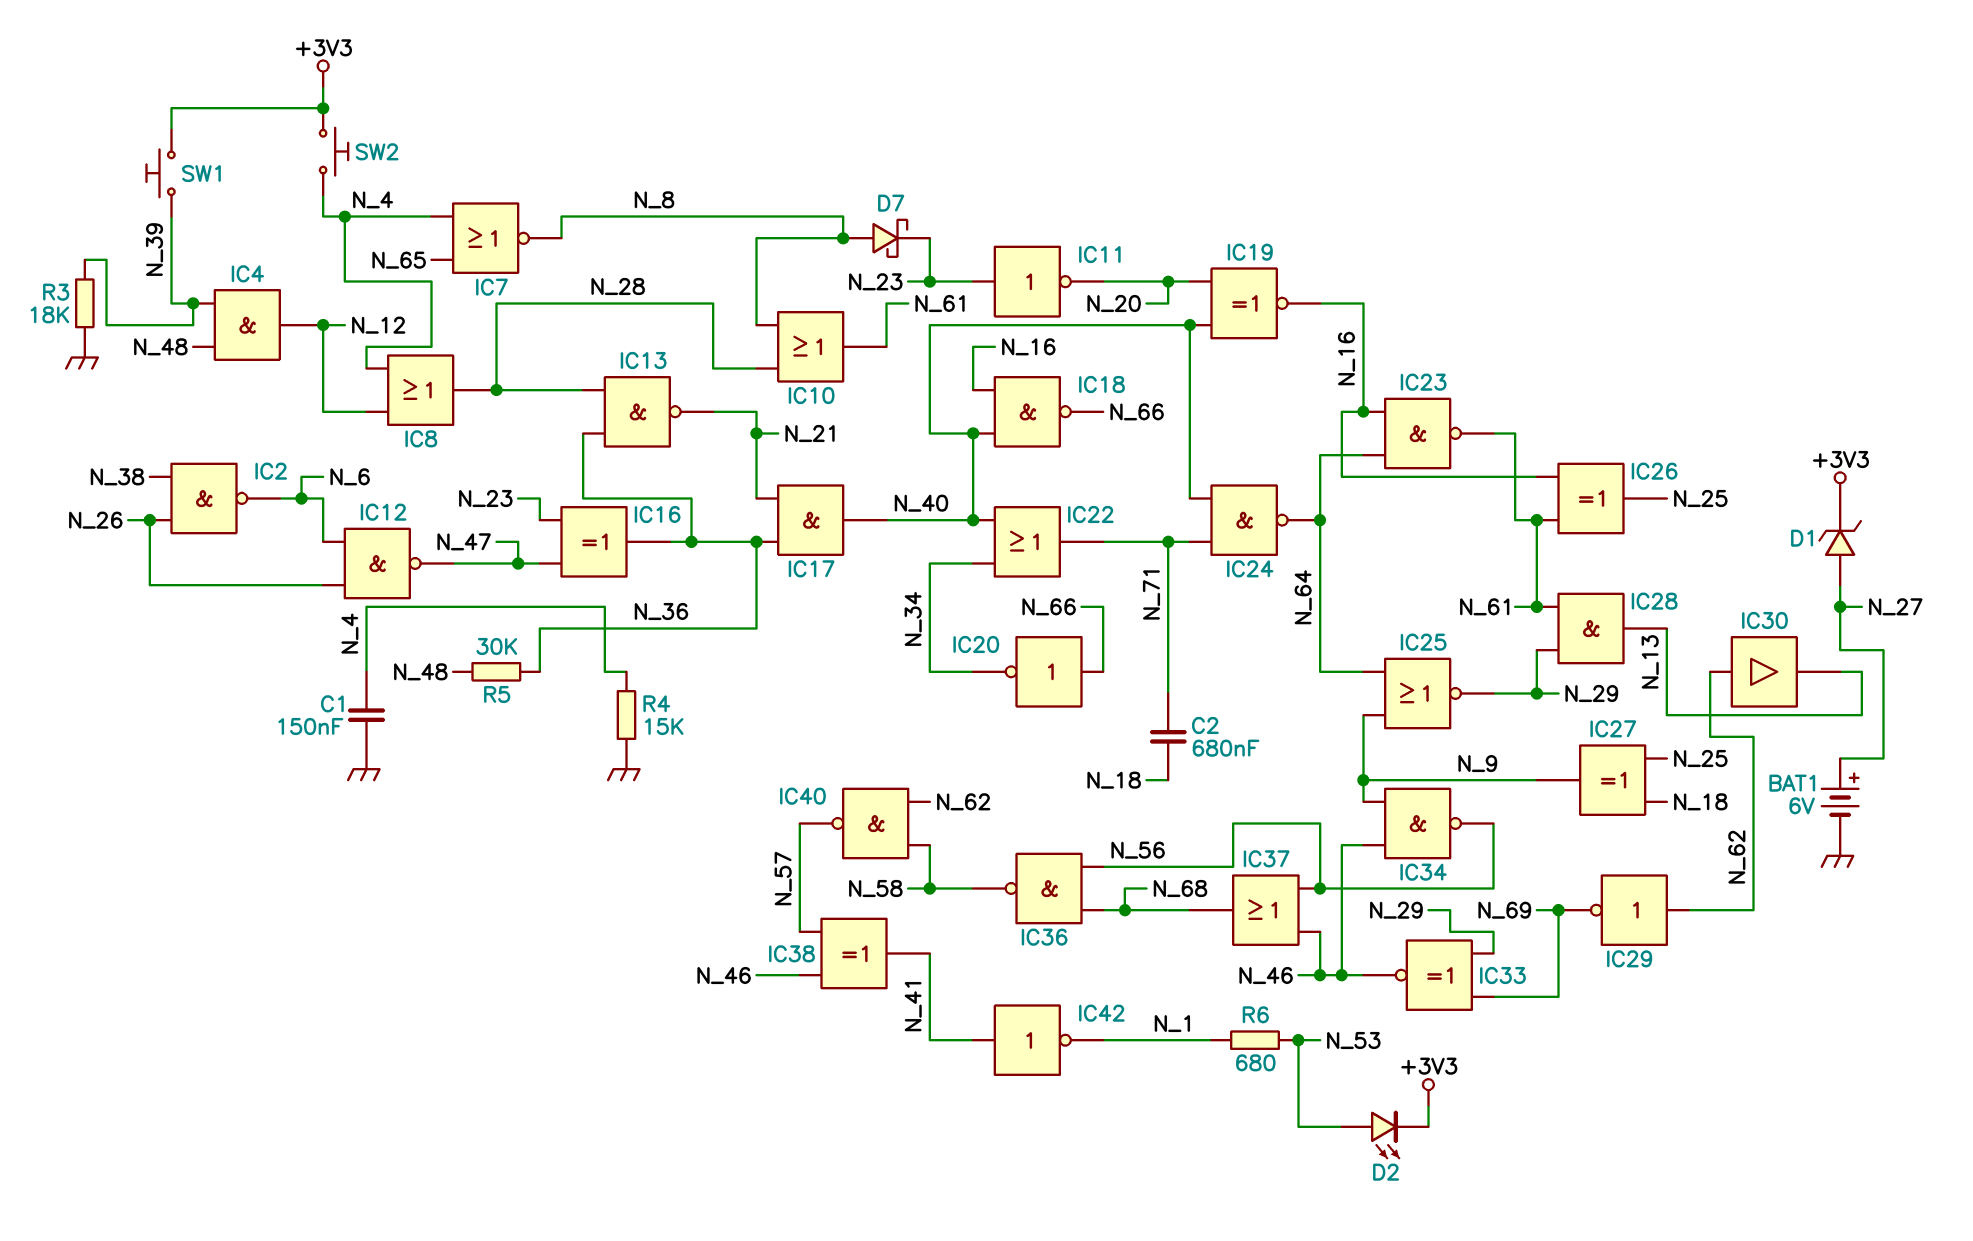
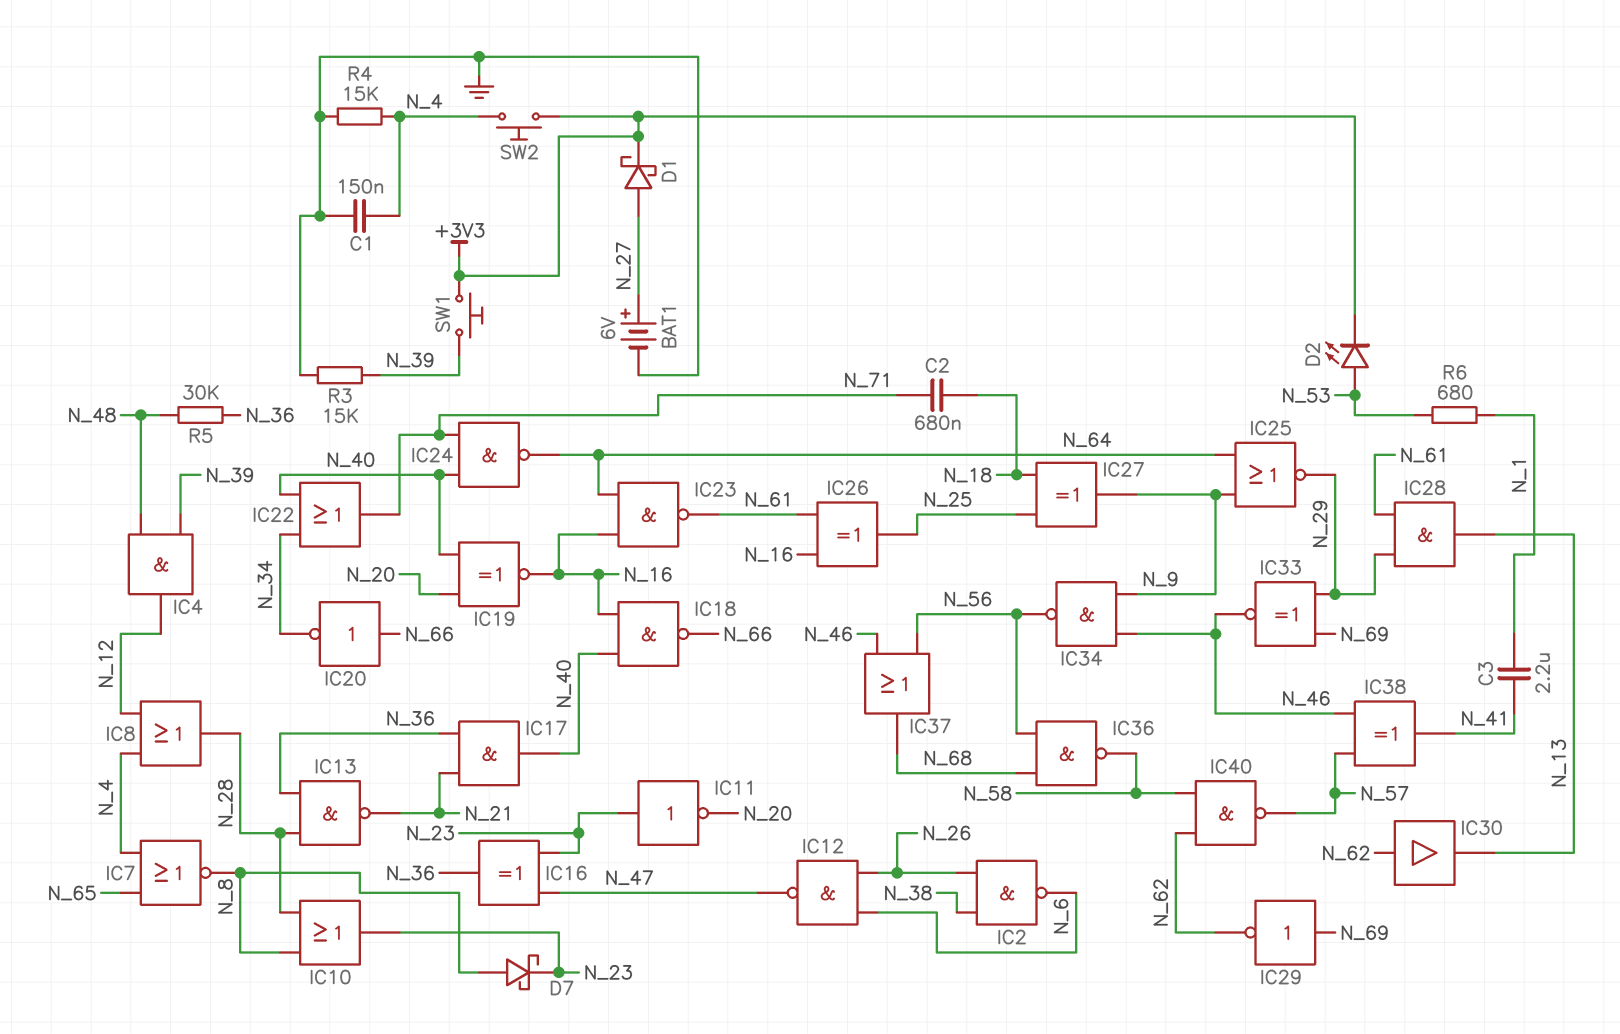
C3: none -> 2.2uF (N_1, N_41)
D1: zener (A N_27, K +3V3) -> schottky (A N_27, K +3V3)
IC10: OR (in N_8, in N_28, out N_61) -> OR (in N_8, in N_28, out N_23)
IC29: NOT (in N_62, out N_69) -> NOT (in N_69, out N_62)
IC42: NOT (in N_41, out N_1) -> none
R3: 18k (GND, N_39) -> 15k (GND, N_39)

